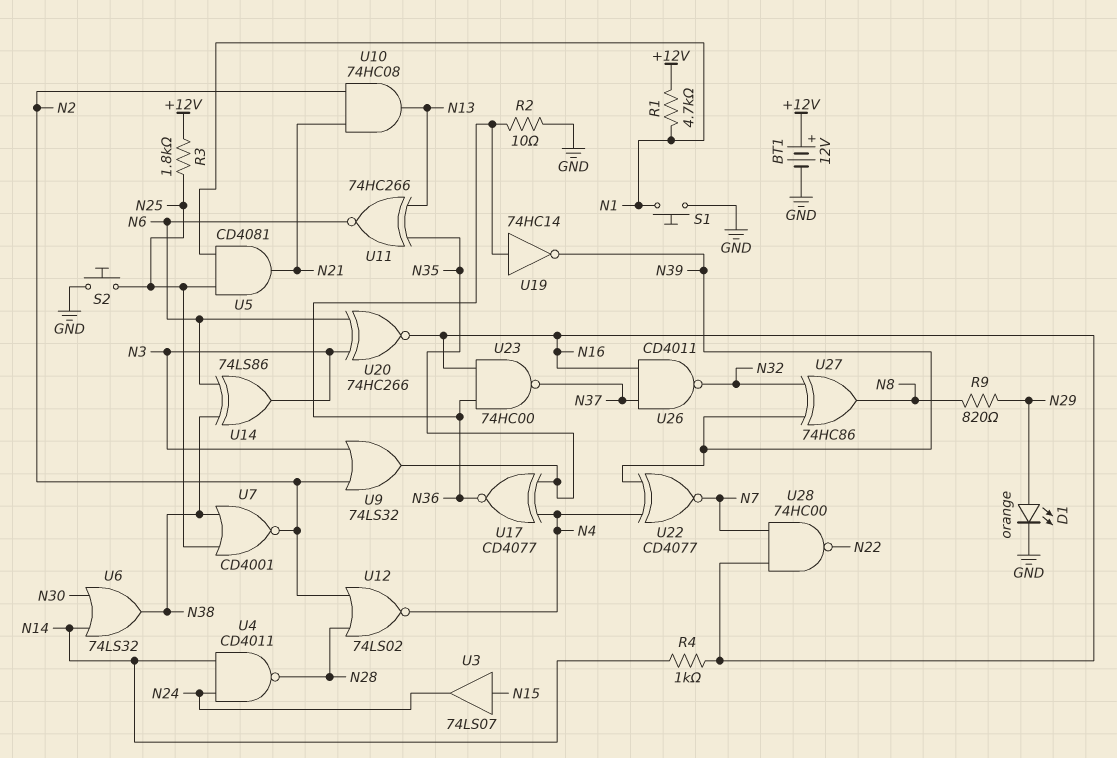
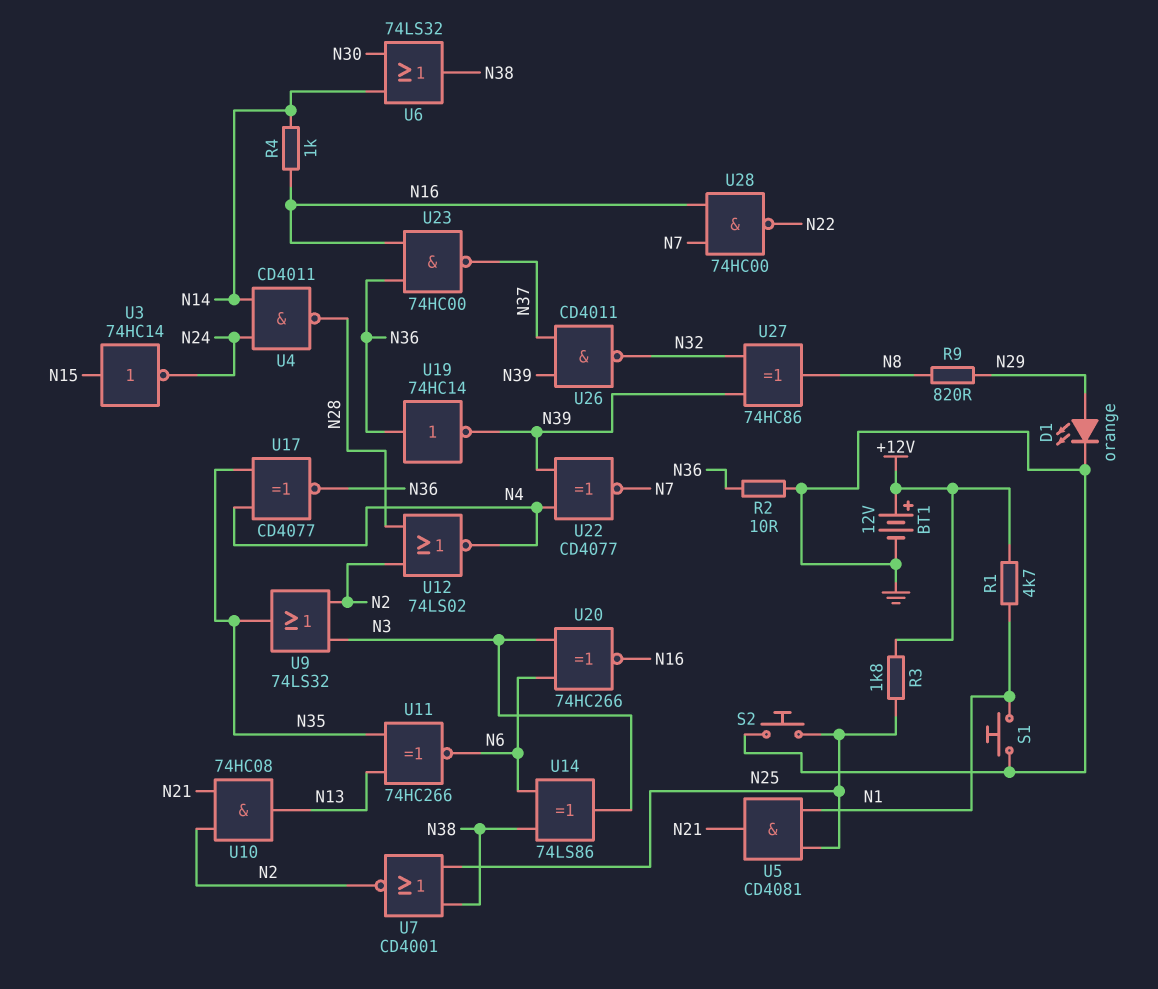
U3: buffer 74LS07 (in N15, out N24) -> NOT 74HC14 (in N15, out N24)
U26: NAND CD4011 (in N16, in N37, out N32) -> NAND CD4011 (in N37, in N39, out N32)

